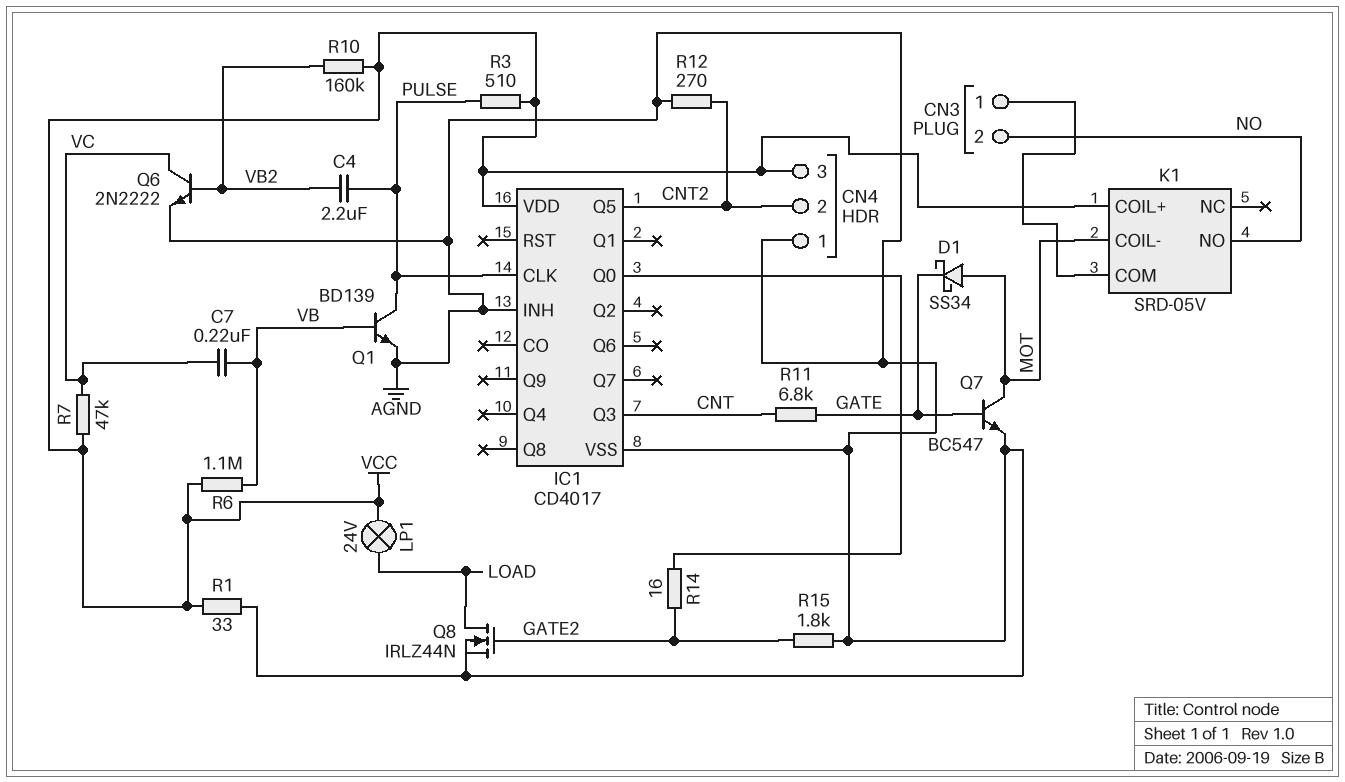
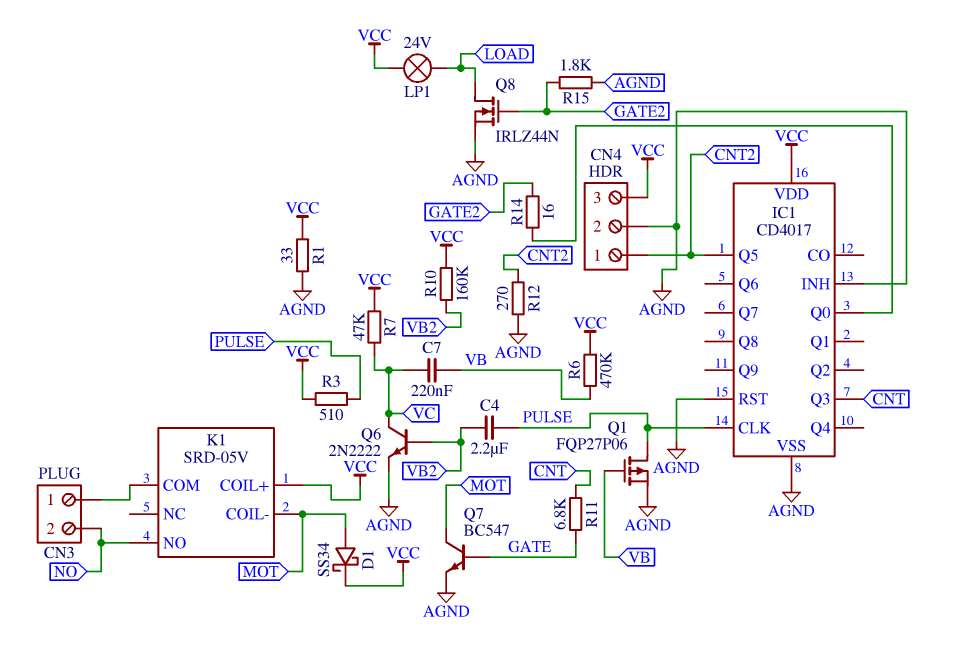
CN4 pin 1: AGND -> CNT2
CN4 pin 2: CNT2 -> AGND
D1: schottky SS34 (A MOT, K GATE) -> schottky SS34 (A MOT, K VCC)
IC1 pin RST: none -> AGND
Q1: NPN BD139 (B VB, C PULSE, E AGND) -> PMOS FQP27P06 (G VB, D PULSE, S AGND)
R6: 1.1M (VB, VCC) -> 470k (VB, VCC)

